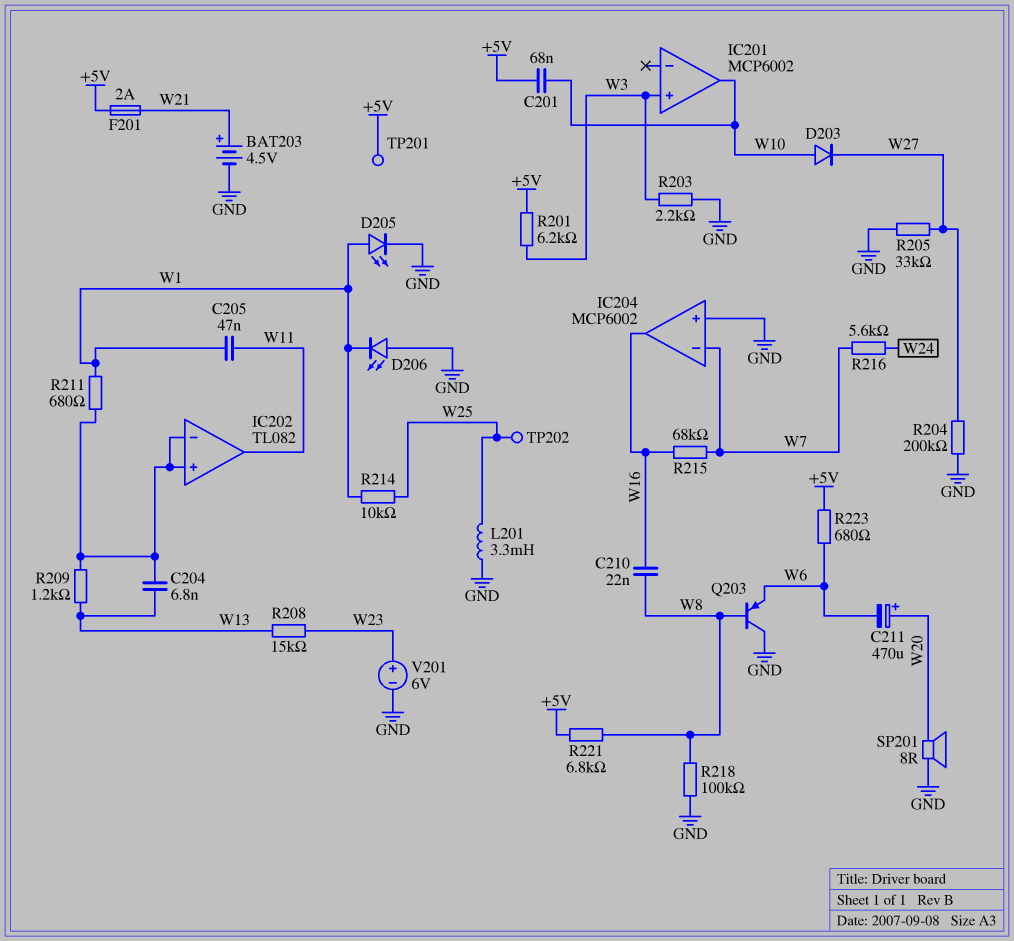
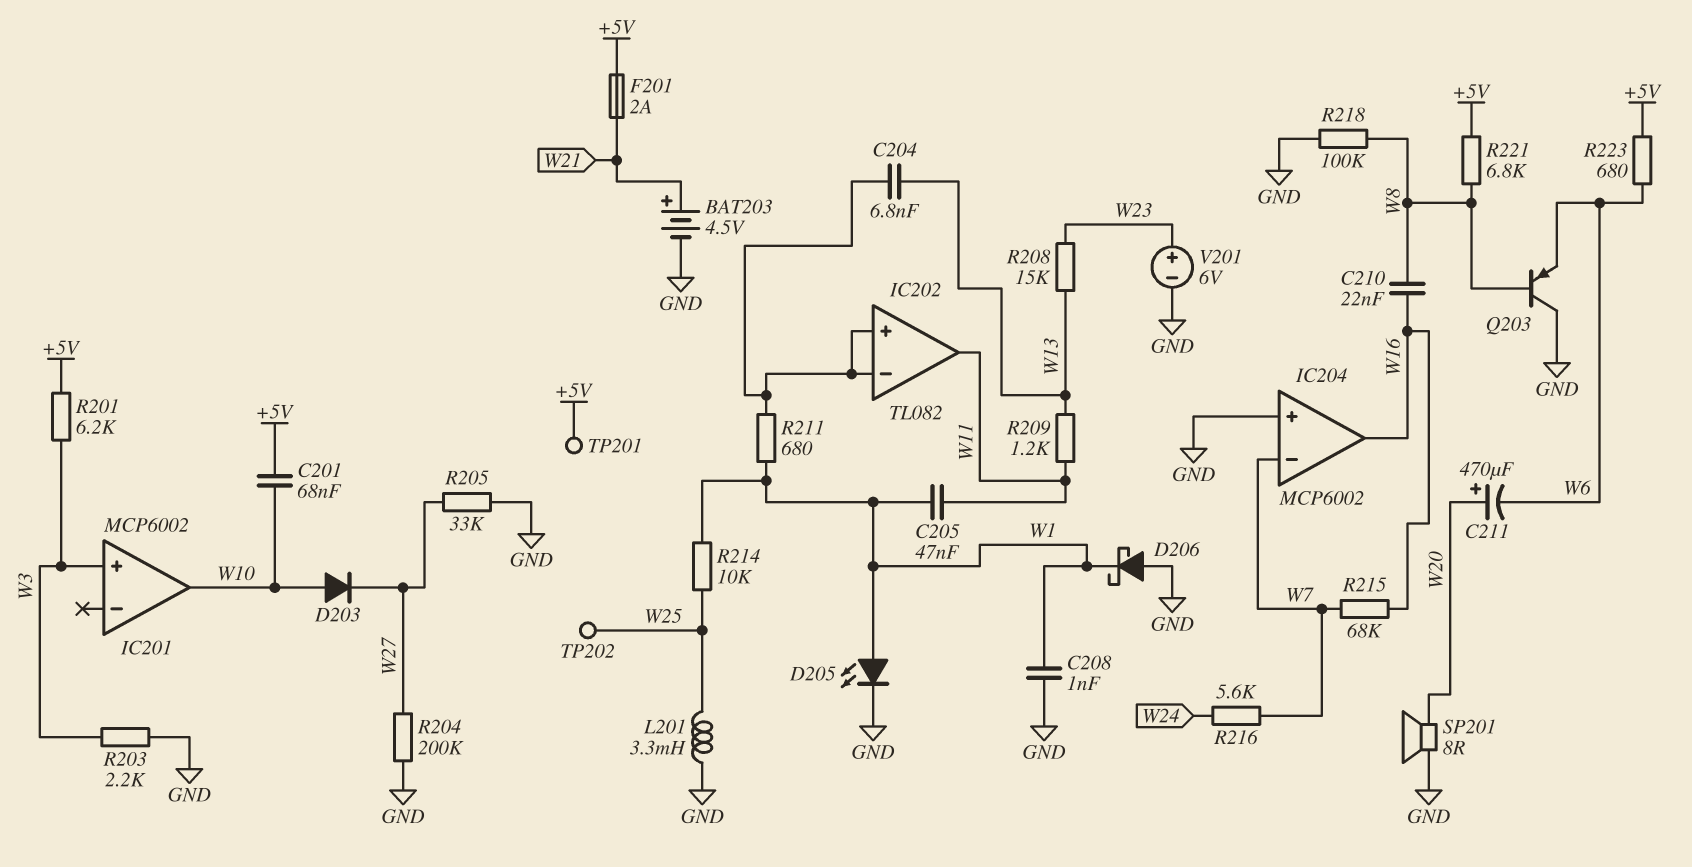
C208: none -> 1nF (GND, W1)
D206: LED (A GND, K W1) -> schottky (A GND, K W1)
R209: 1.2k (IC202/in+, W13) -> 1.2k (W11, W13)

